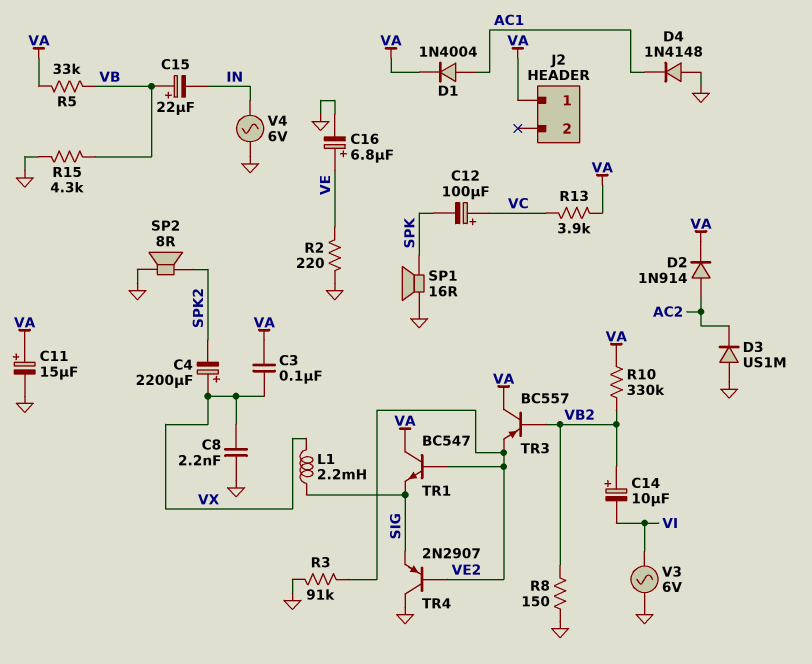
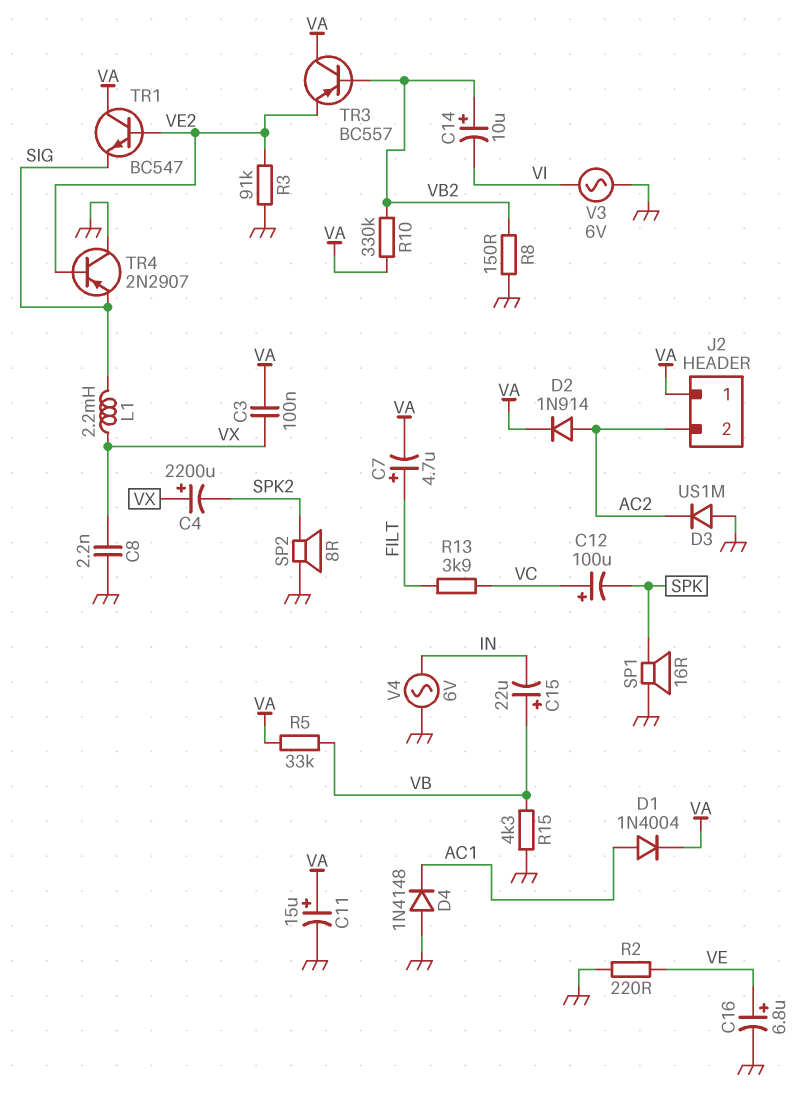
C7: none -> 4.7uF (plus FILT, minus VA)
J2 pin 2: none -> AC2
R13: 3.9k (VA, VC) -> 3.9k (FILT, VC)

